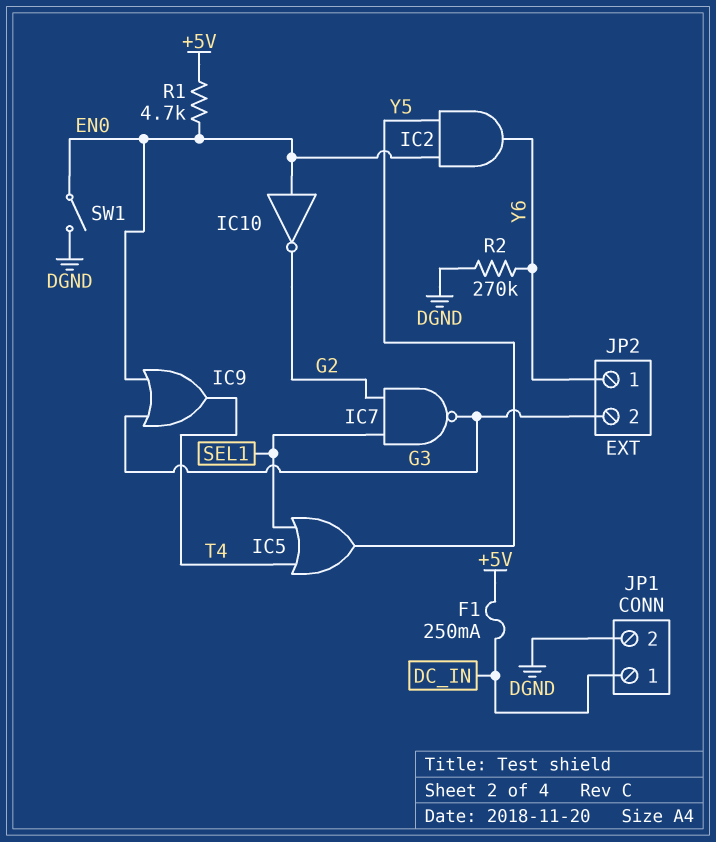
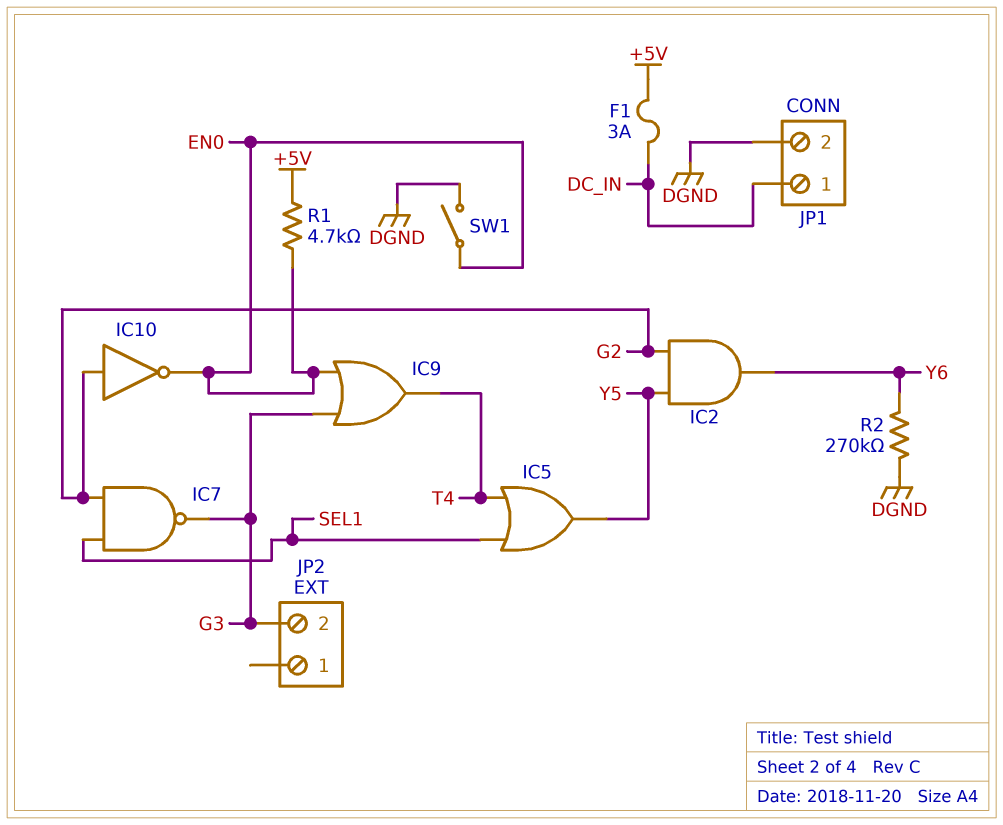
F1: 250mA (+5V, DC_IN) -> 3A (+5V, DC_IN)
IC2: AND (in EN0, in Y5, out Y6) -> AND (in G2, in Y5, out Y6)
IC10: NOT (in EN0, out G2) -> NOT (in G2, out EN0)
JP2 pin 1: Y6 -> none

